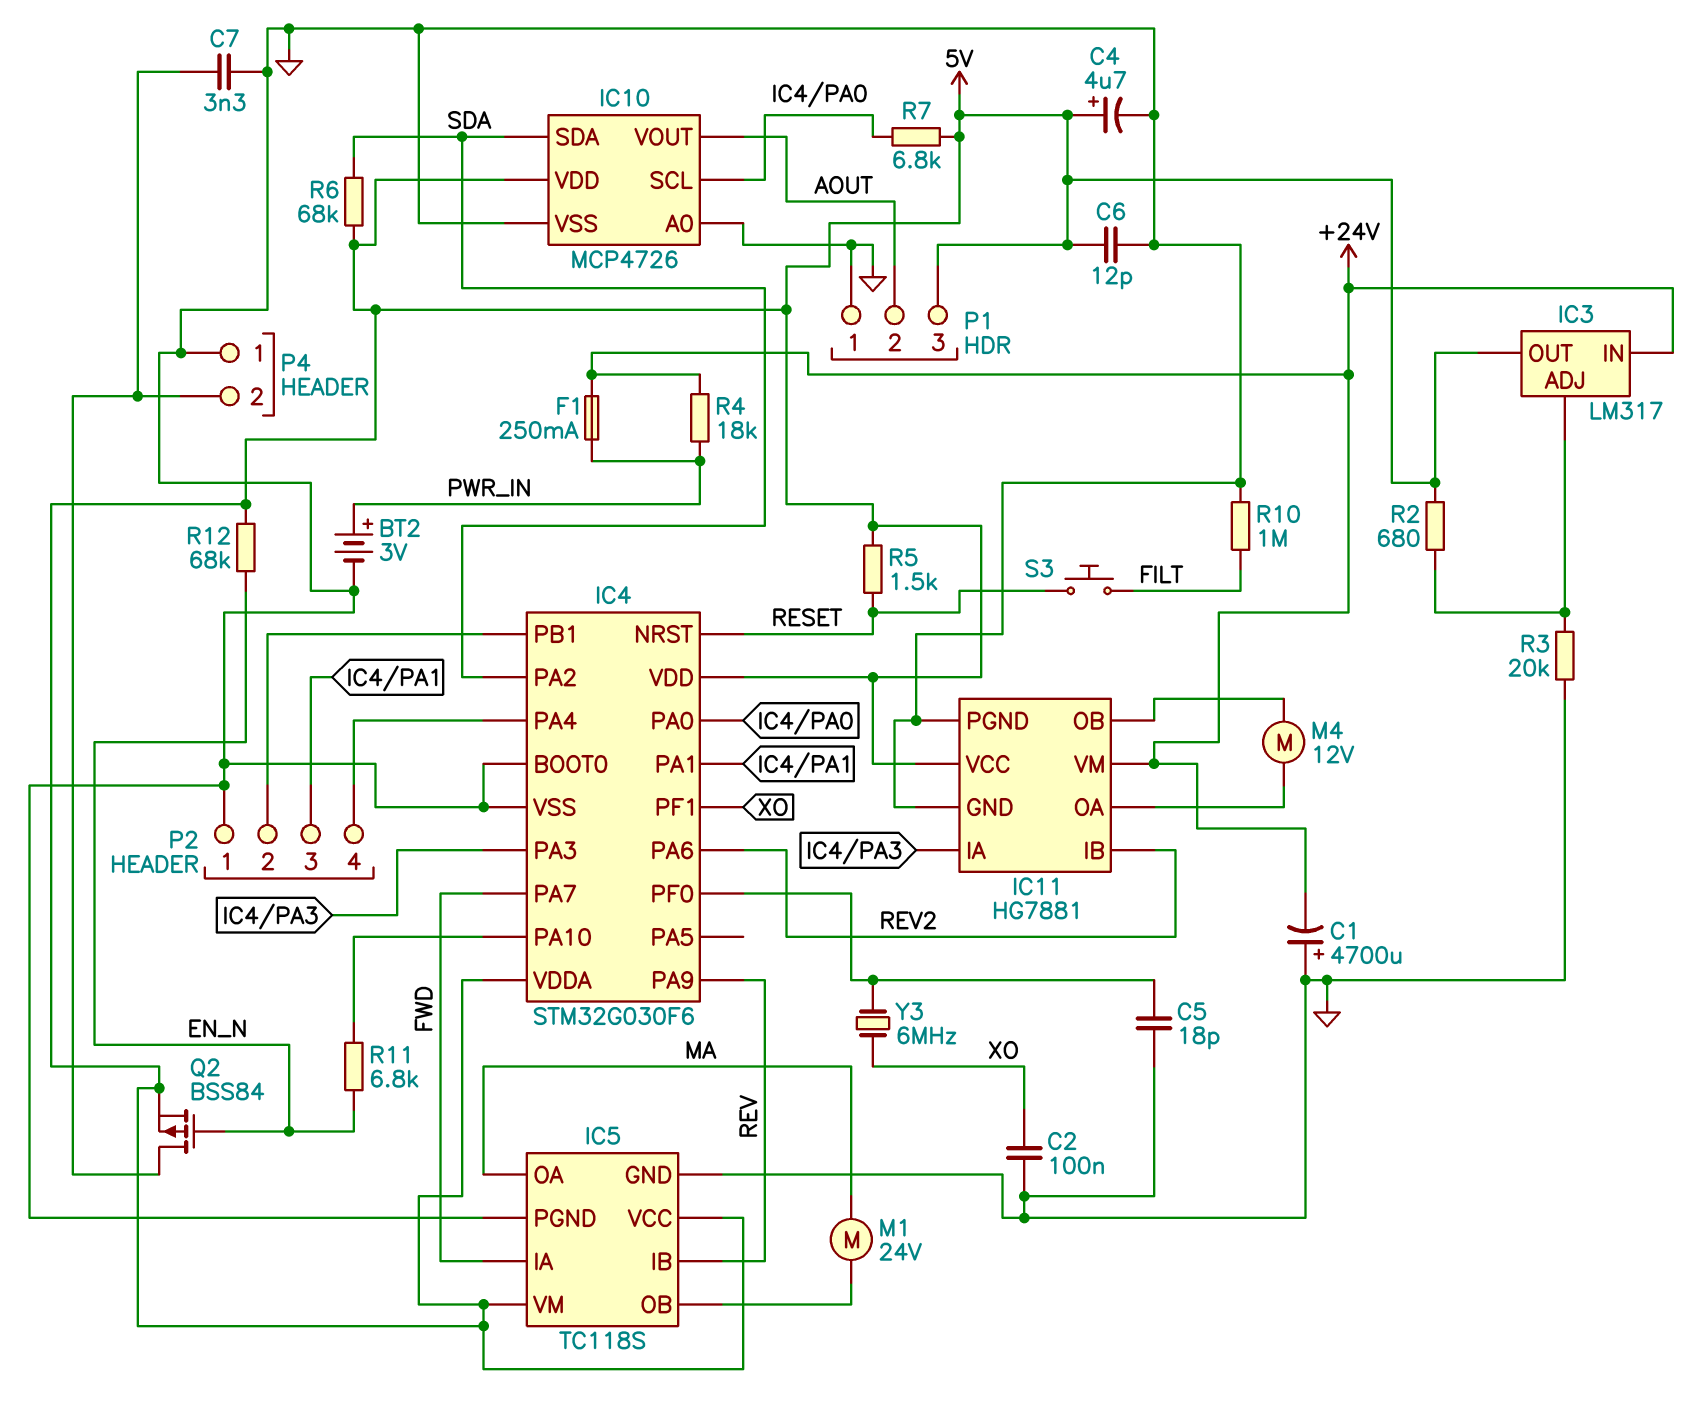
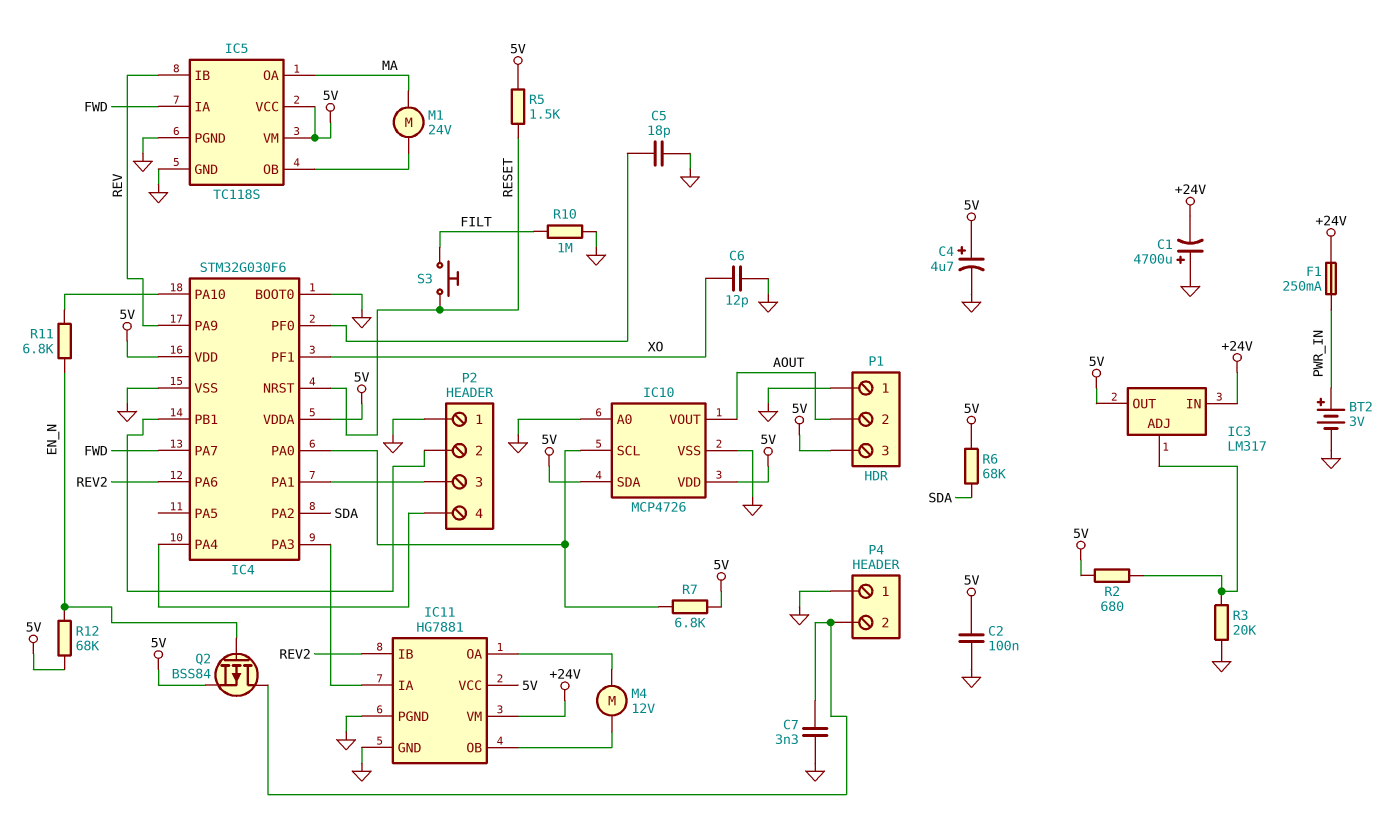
C2: 100nF (GND, XO) -> 100nF (5V, GND)
C6: 12pF (5V, GND) -> 12pF (GND, XO)
IC10 pin SDA: SDA -> 5V
R4: 18k (+24V, PWR_IN) -> none
Y3: 6MHz (IC4/PF0, XO) -> none

